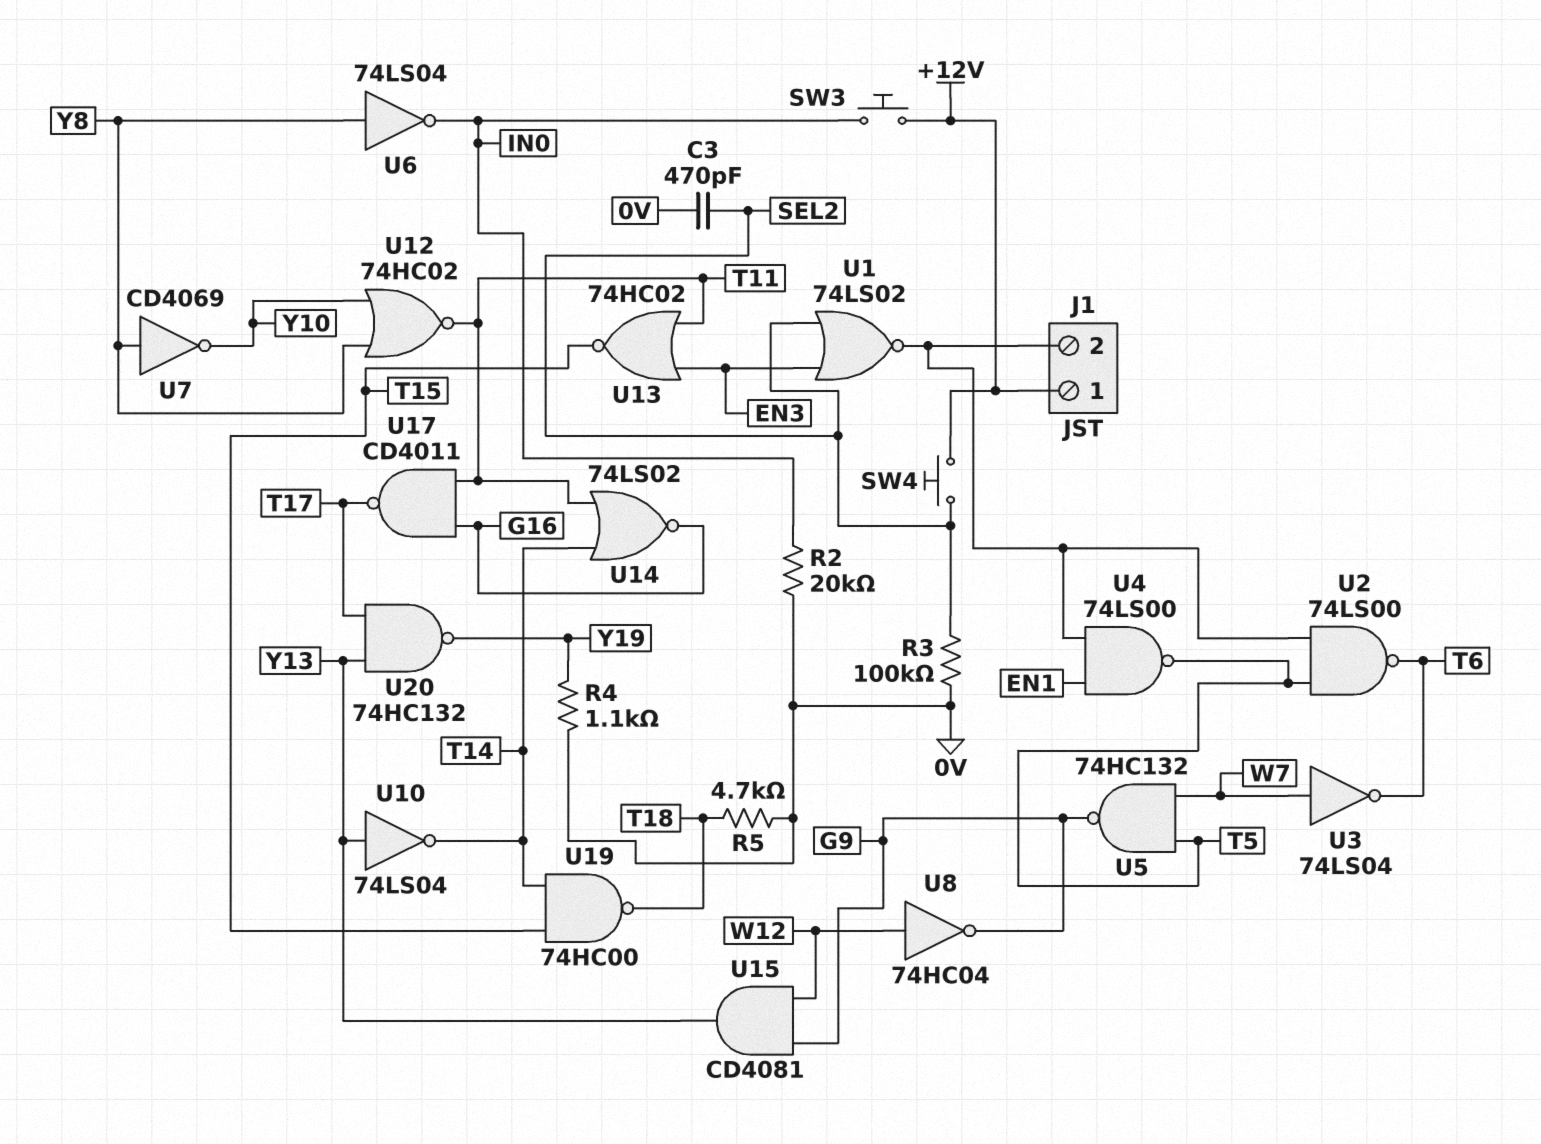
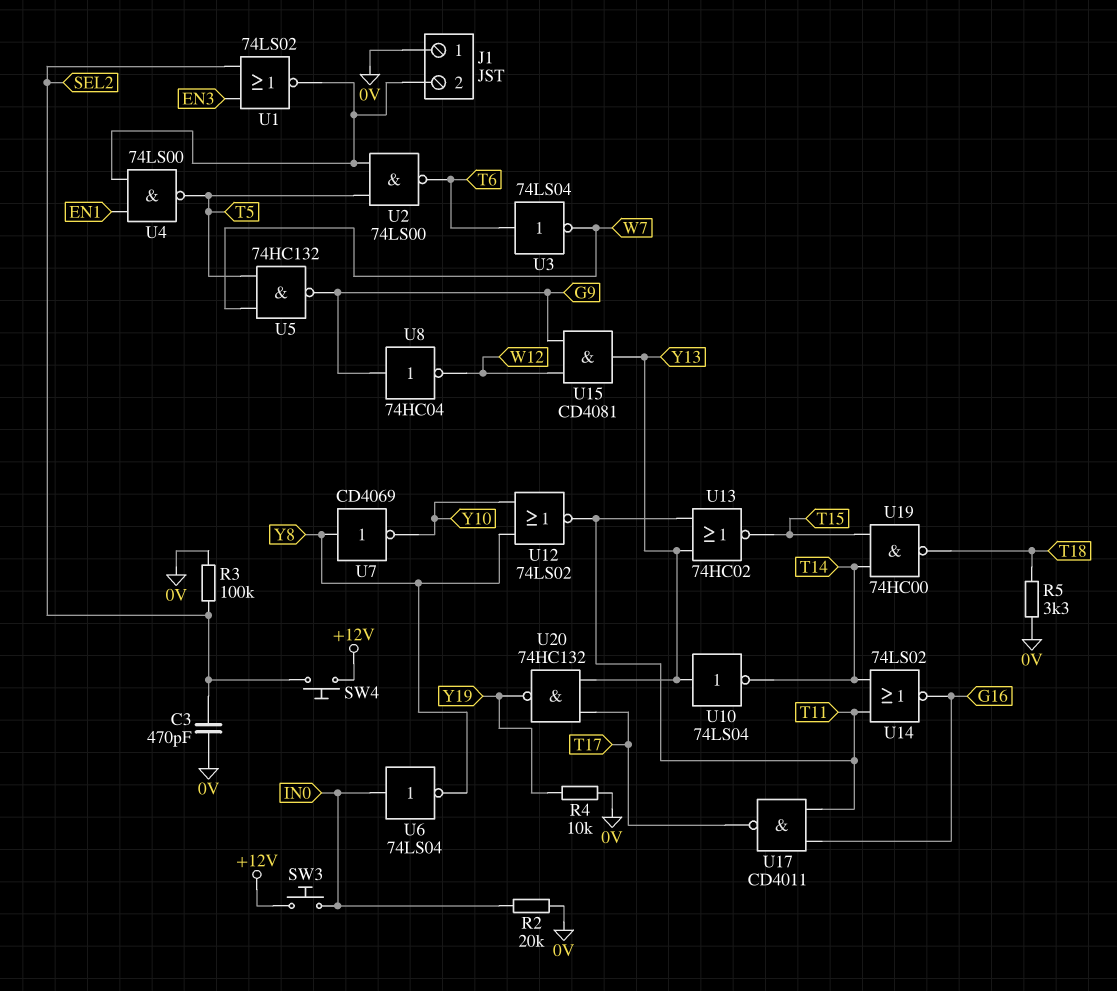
J1 pin 1: +12V -> 0V
R4: 1.1k (0V, Y19) -> 10k (0V, Y19)
R5: 4.7k (0V, T18) -> 3.3k (0V, T18)
U3: NOT 74LS04 (in W7, out T6) -> NOT 74LS04 (in T6, out W7)
U6: NOT 74LS04 (in Y8, out IN0) -> NOT 74LS04 (in IN0, out Y8)
U8: NOT 74HC04 (in W12, out G9) -> NOT 74HC04 (in G9, out W12)
U12: NOR 74HC02 (in Y8, in Y10, out T11) -> NOR 74LS02 (in Y8, in Y10, out T11)
U13: NOR 74HC02 (in EN3, in T11, out T15) -> NOR 74HC02 (in T11, in Y13, out T15)

